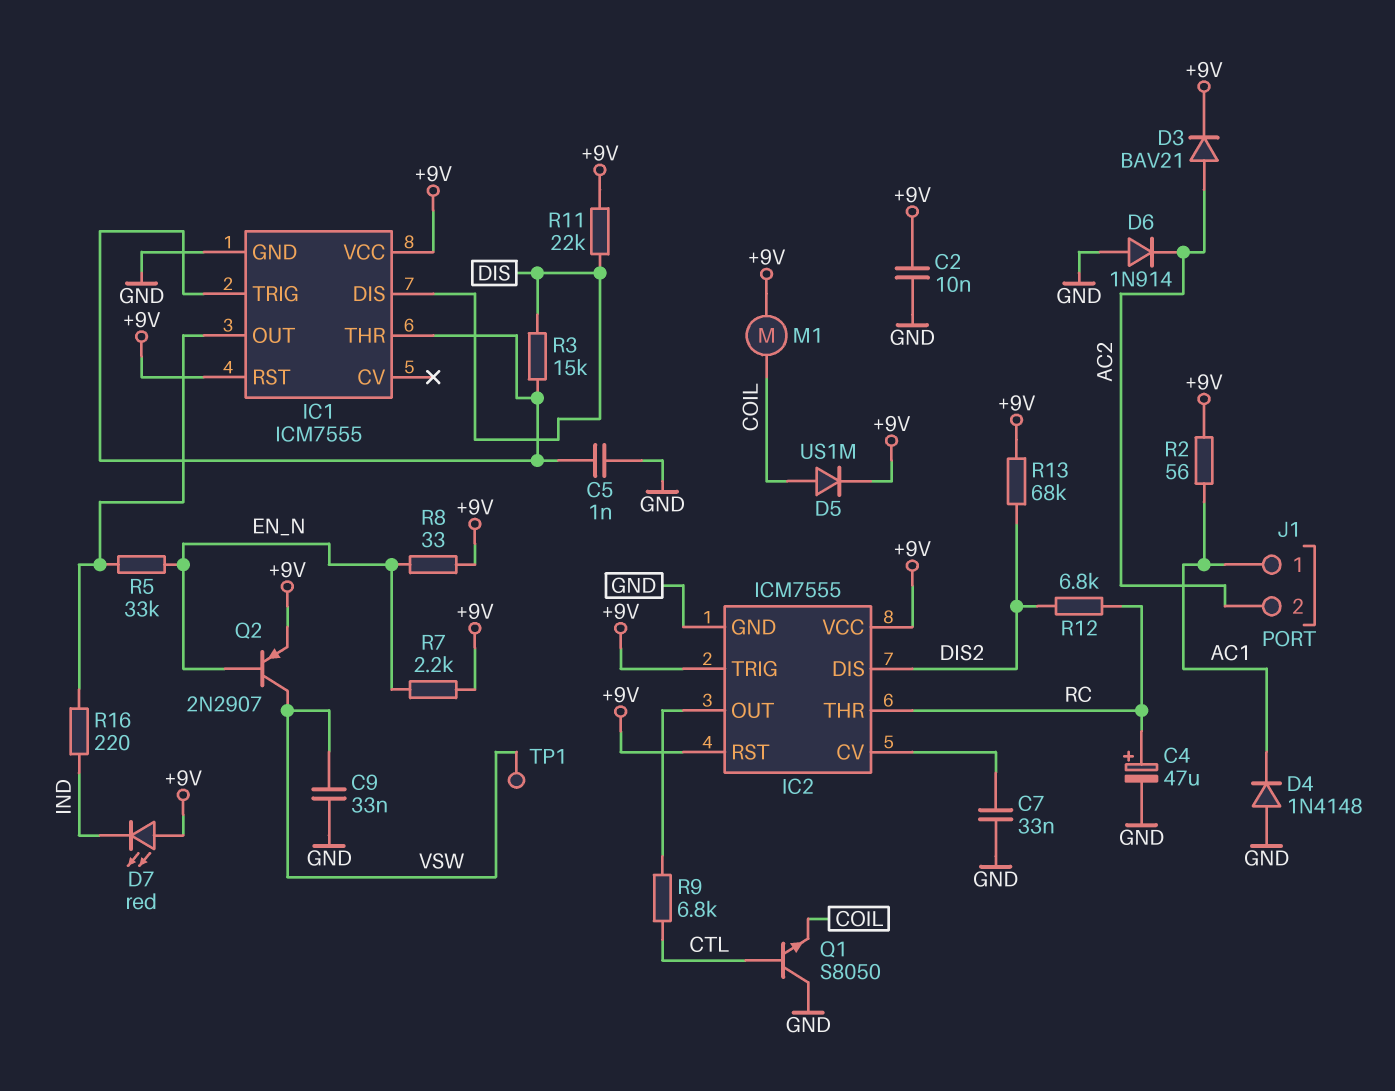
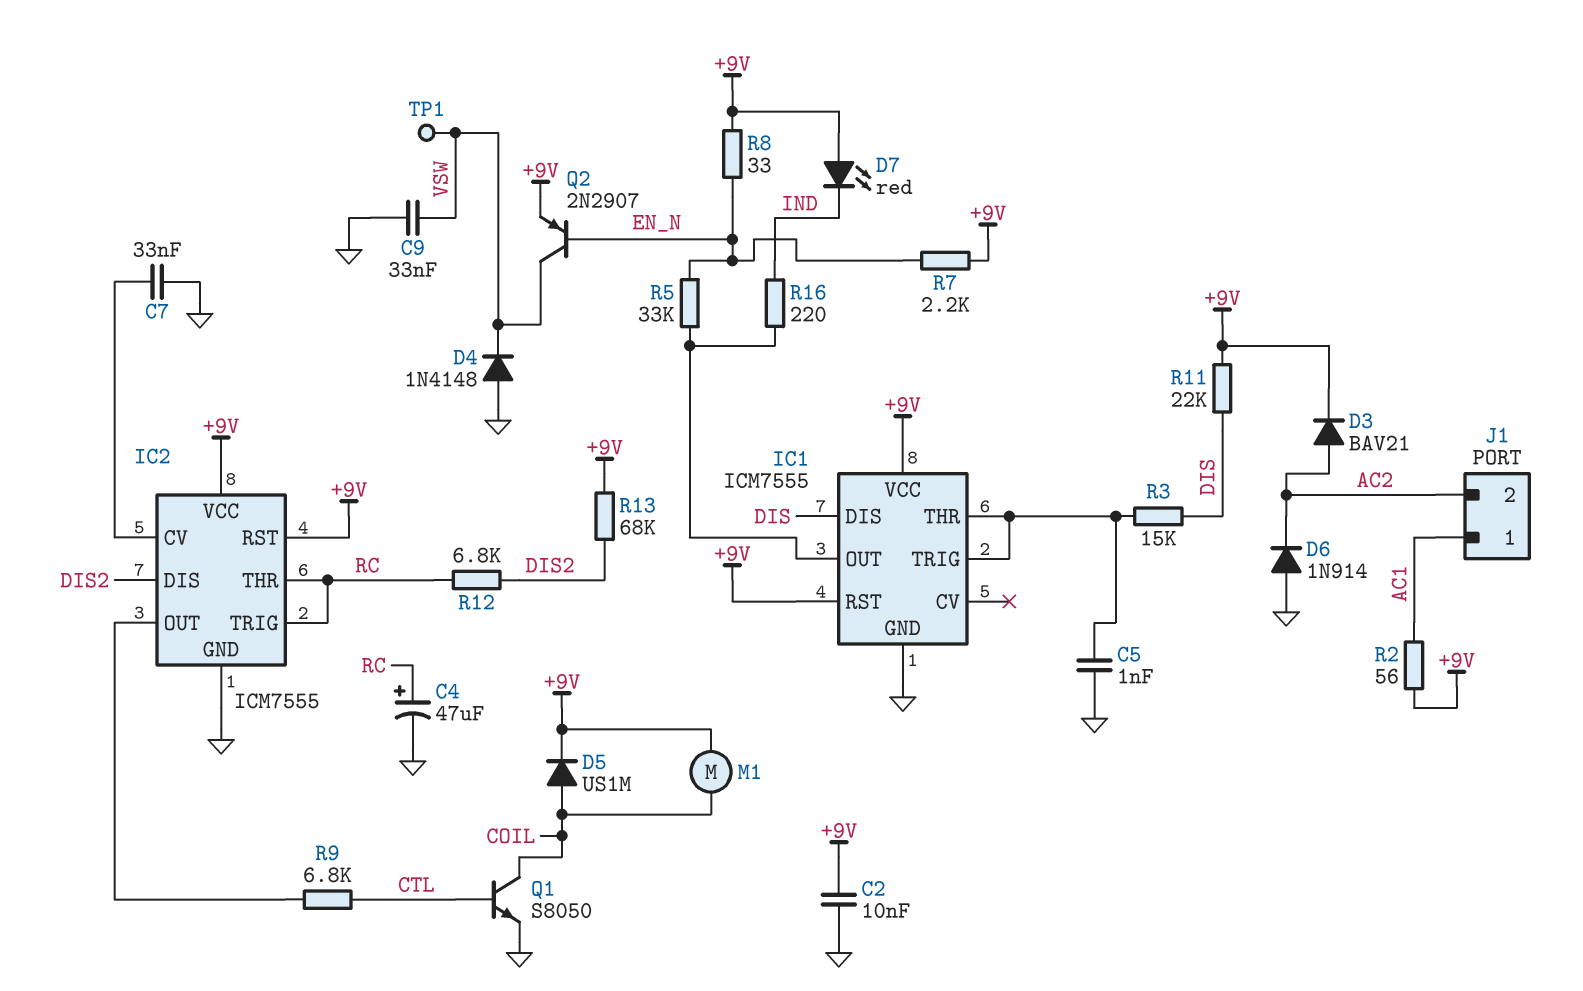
D4: diode 1N4148 (A GND, K AC1) -> diode 1N4148 (A GND, K VSW)
IC2 pin TRIG: +9V -> RC
Q1: NPN S8050 (B CTL, C GND, E COIL) -> NPN S8050 (B CTL, C COIL, E GND)

